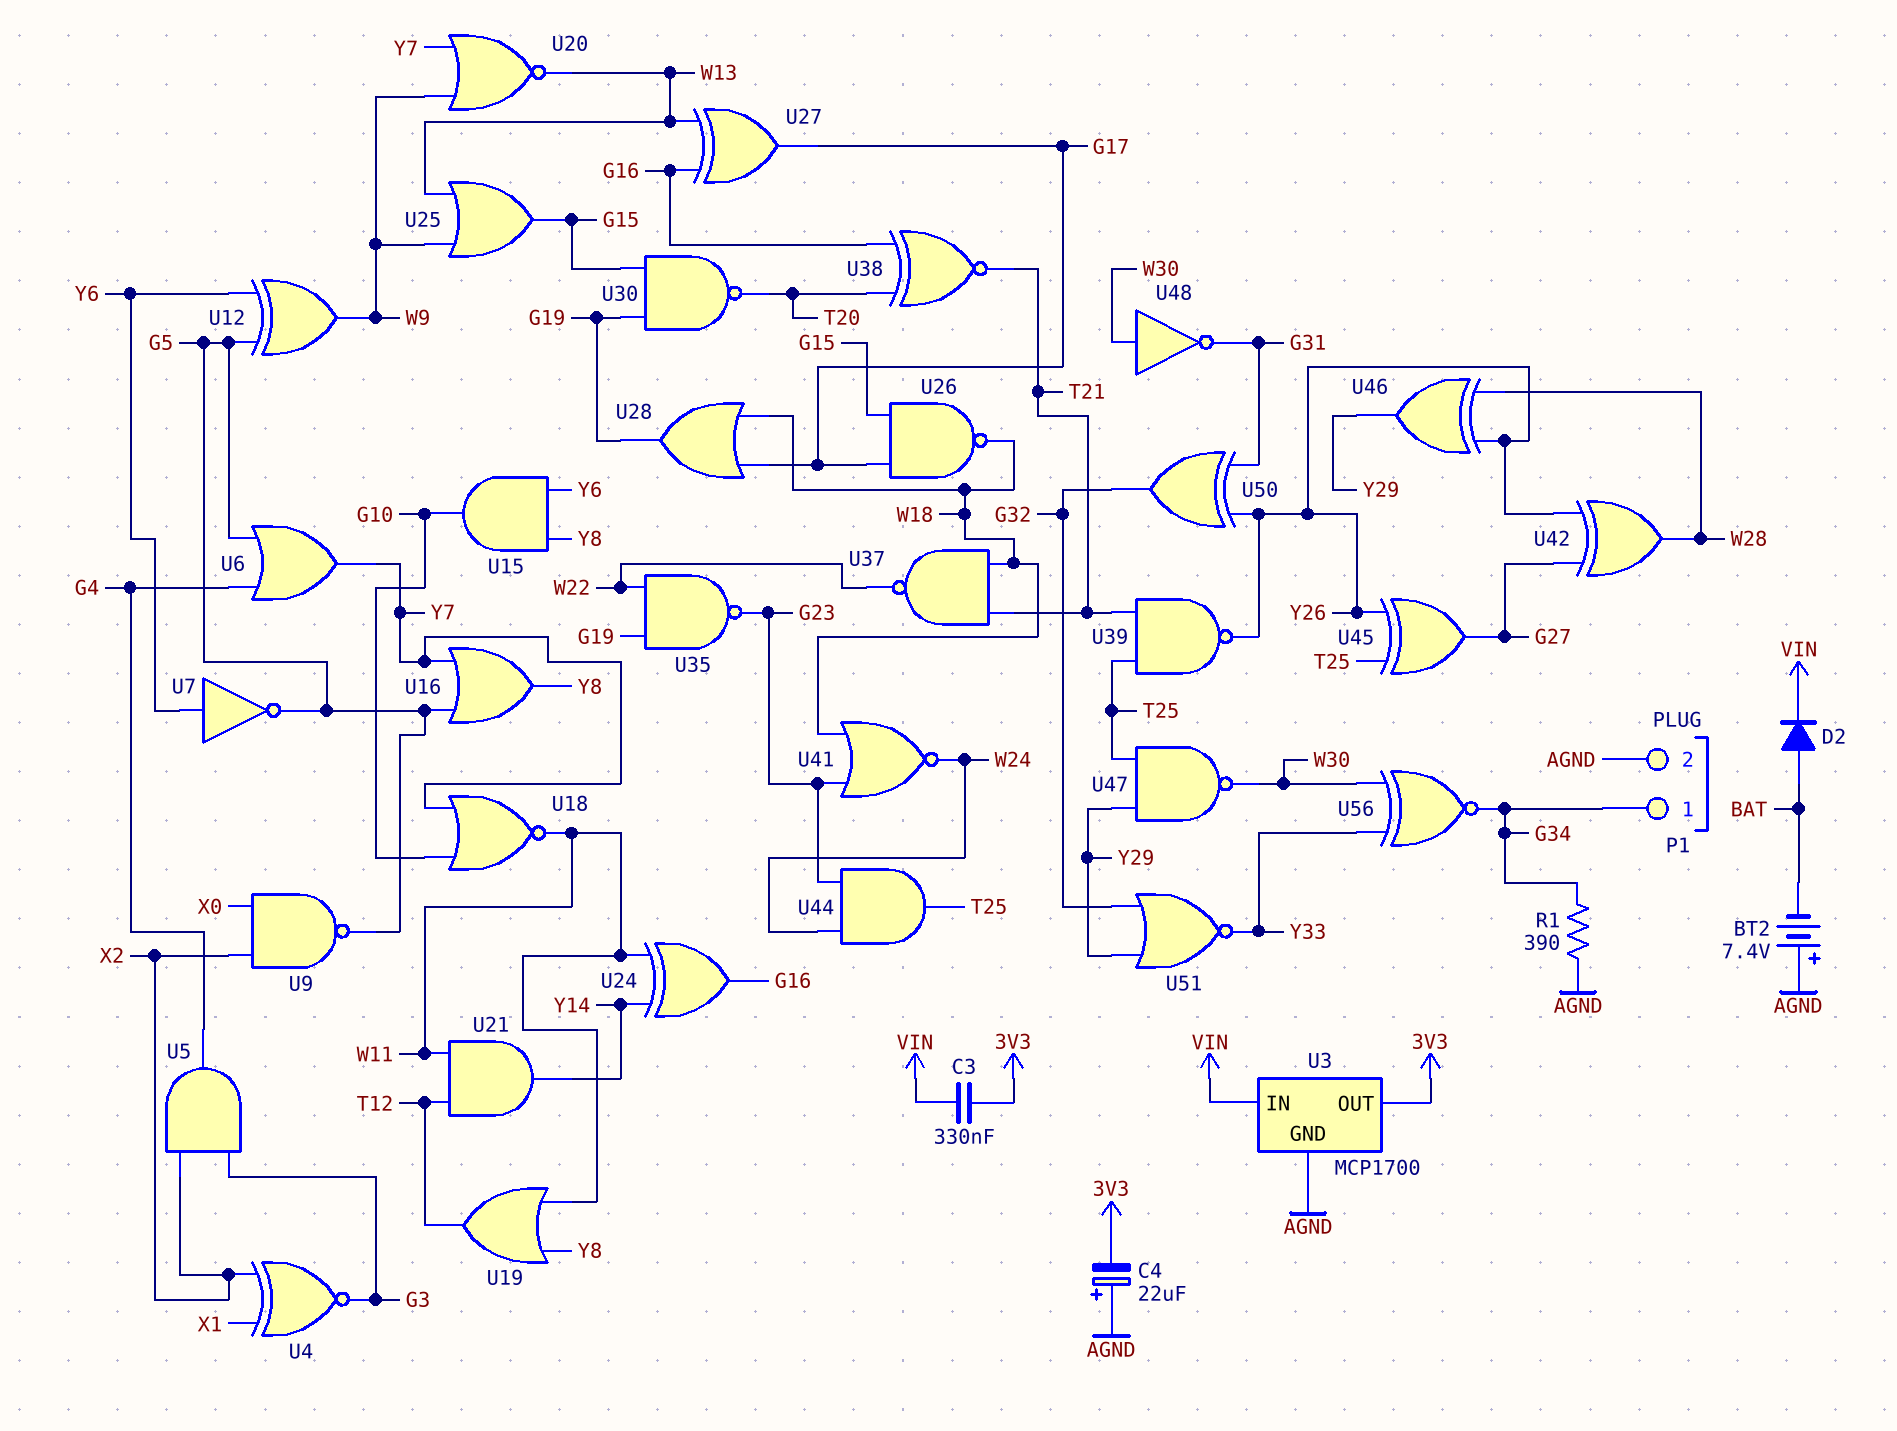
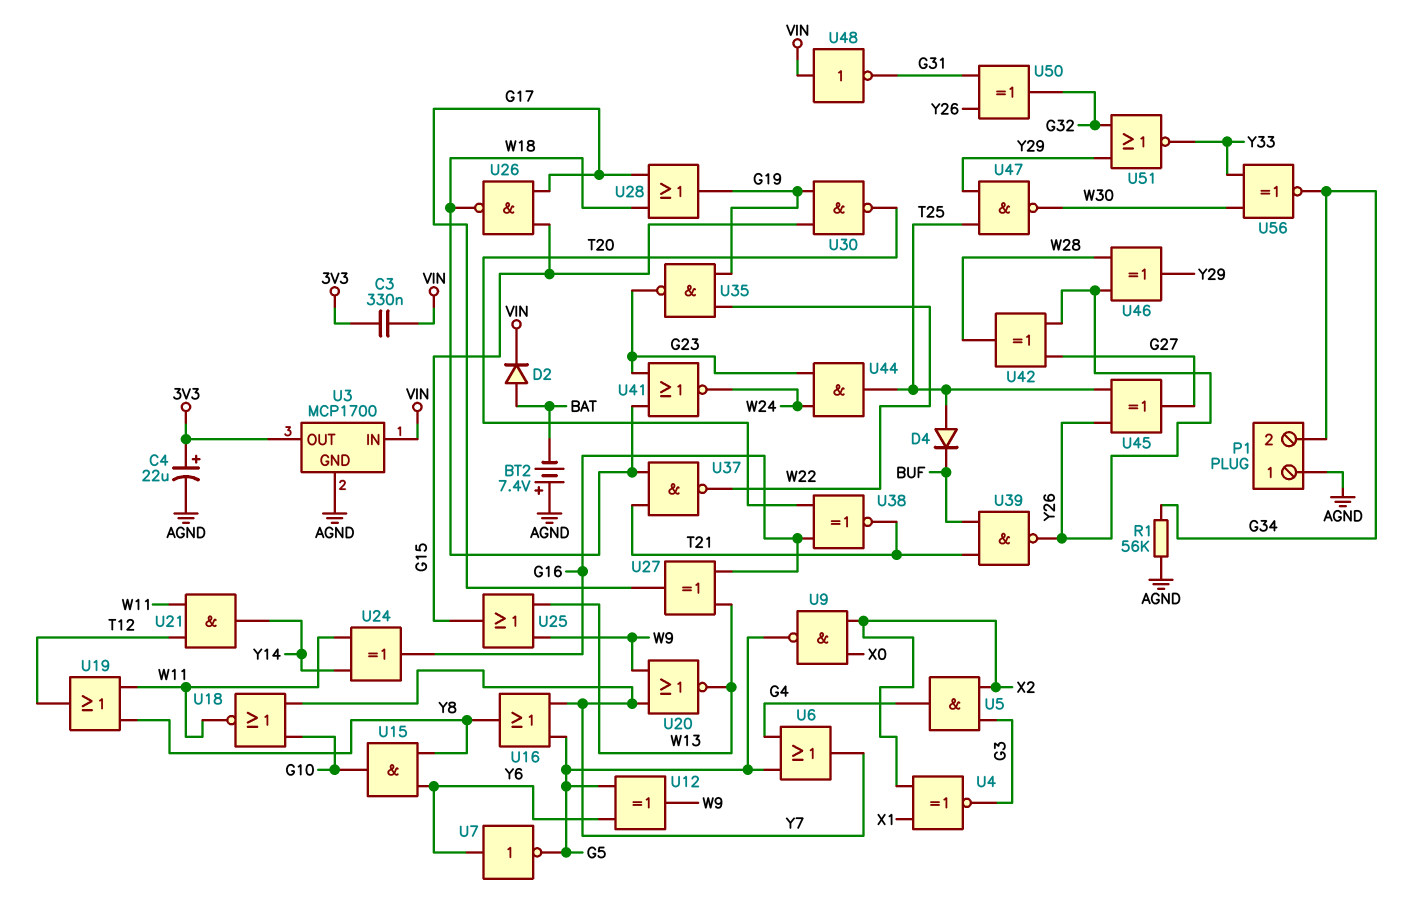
C4: 22uF (plus AGND, minus 3V3) -> 22uF (plus 3V3, minus AGND)
D4: none -> diode (A T25, K BUF)
P1 pin 1: G34 -> AGND
P1 pin 2: AGND -> G34
R1: 390 (AGND, G34) -> 56k (AGND, G34)
U39: NAND (in T21, in T25, out Y26) -> NAND (in BUF, in T21, out Y26)
U48: NOT (in W30, out G31) -> NOT (in VIN, out G31)

